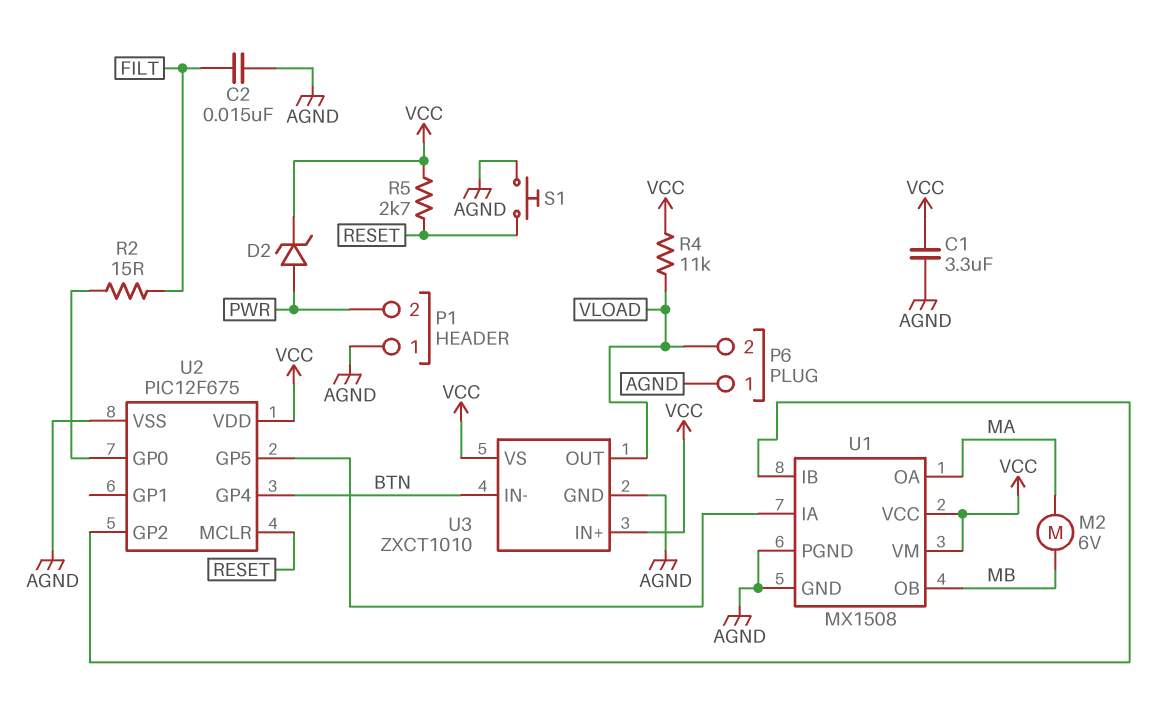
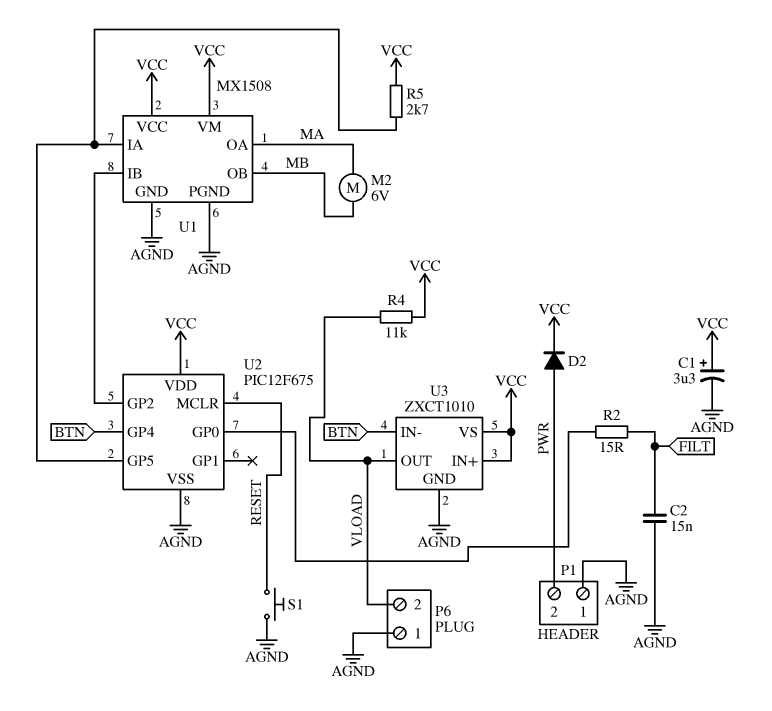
C1: 3.3uF (AGND, VCC) -> 3.3uF (plus VCC, minus AGND)
D2: zener (A PWR, K VCC) -> diode (A PWR, K VCC)
R5: 2.7k (RESET, VCC) -> 2.7k (U1/IA, VCC)

